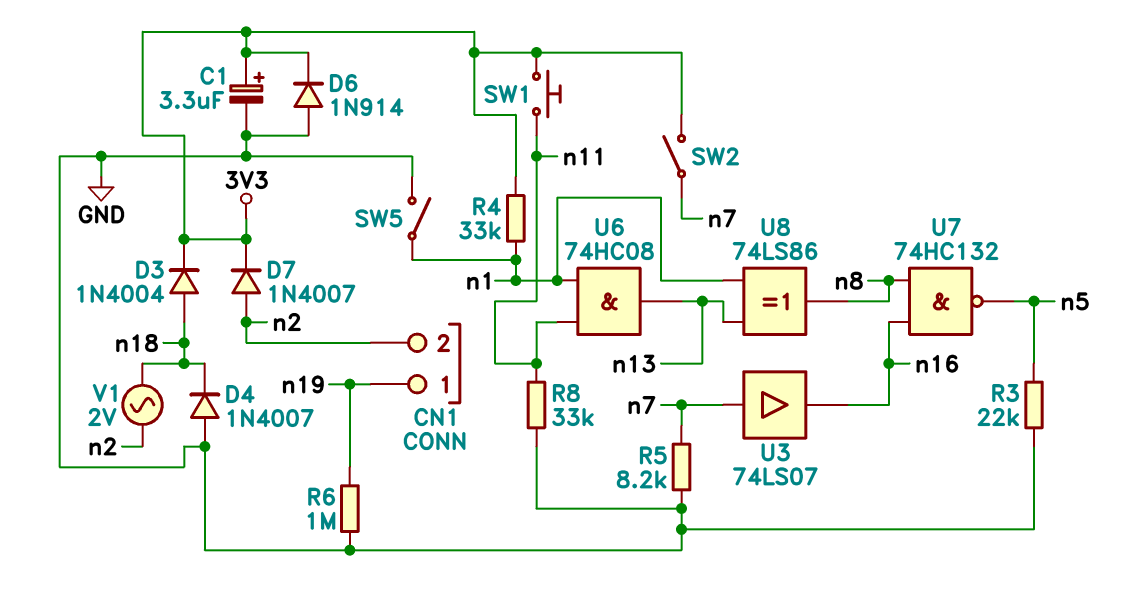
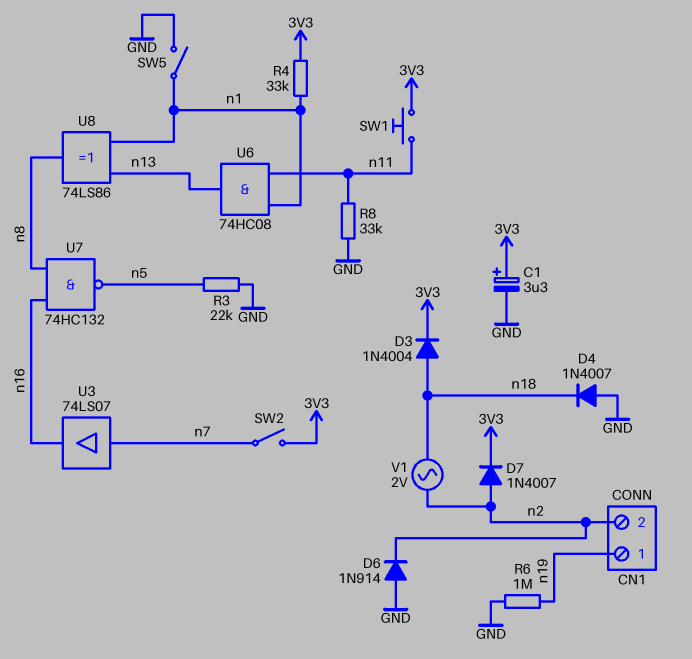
D6: diode 1N914 (A GND, K 3V3) -> diode 1N914 (A GND, K n2)
R5: 8.2k (GND, n7) -> none

